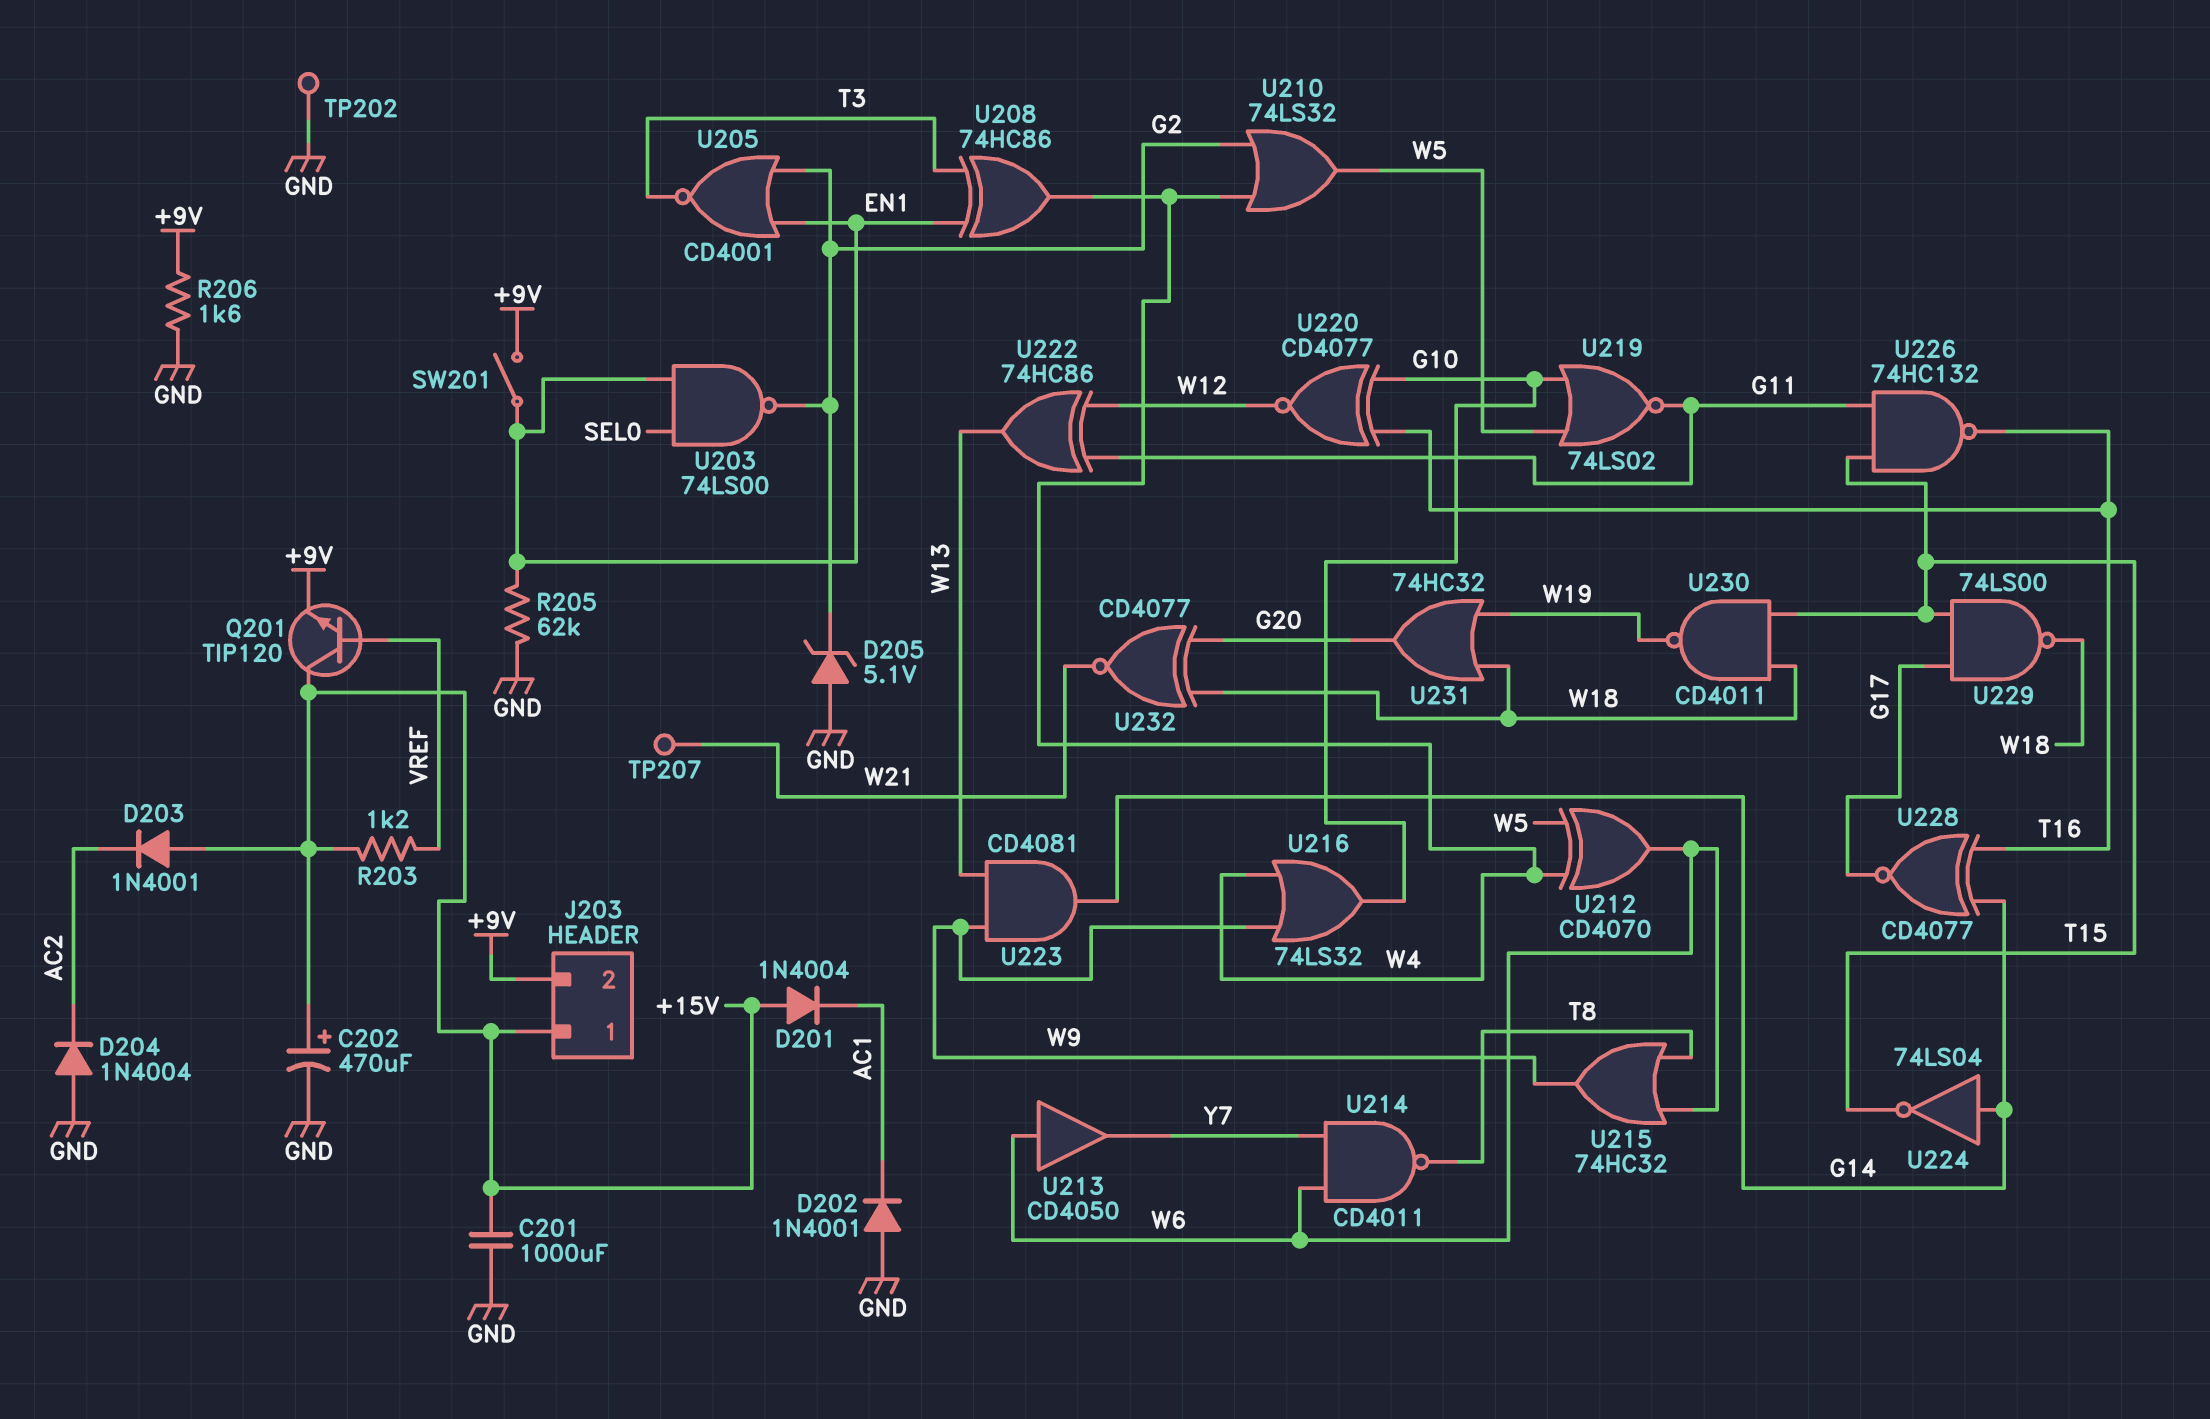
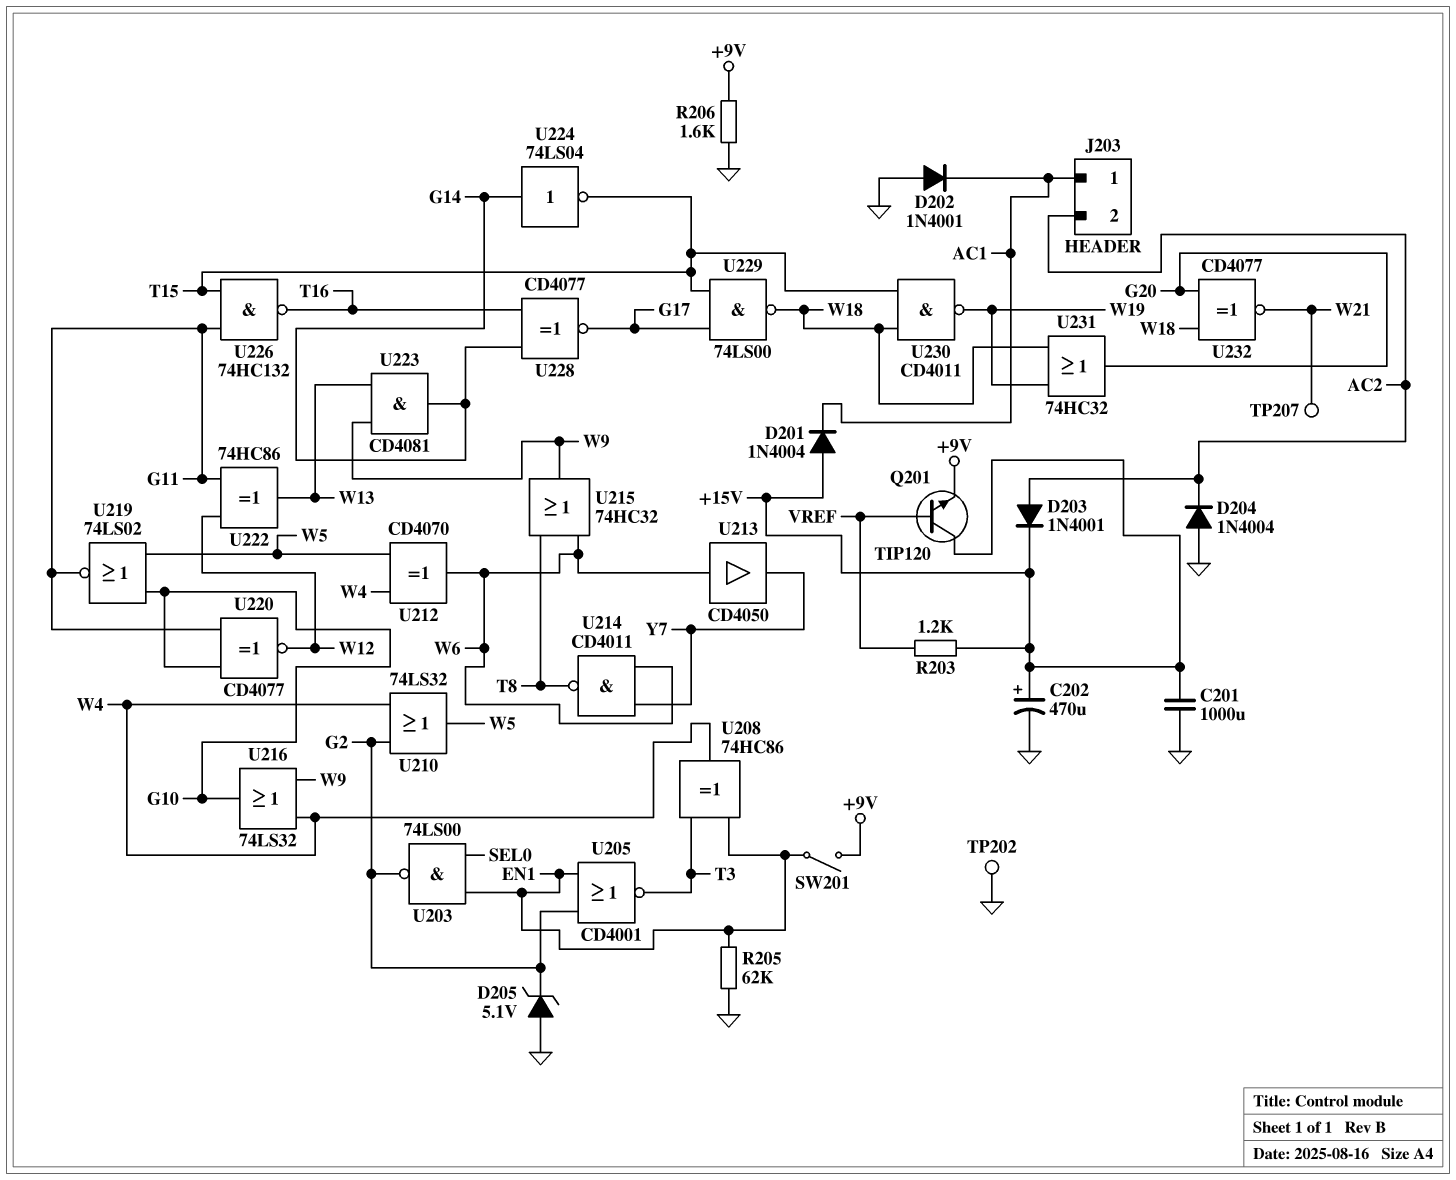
D203: diode 1N4001 (A +15V, K AC2) -> diode 1N4001 (A AC2, K +15V)
J203 pin 1: +15V -> AC1
J203 pin 2: +9V -> AC2
U220: XNOR CD4077 (in G10, in T16, out W12) -> XNOR CD4077 (in G10, in G11, out W12)

